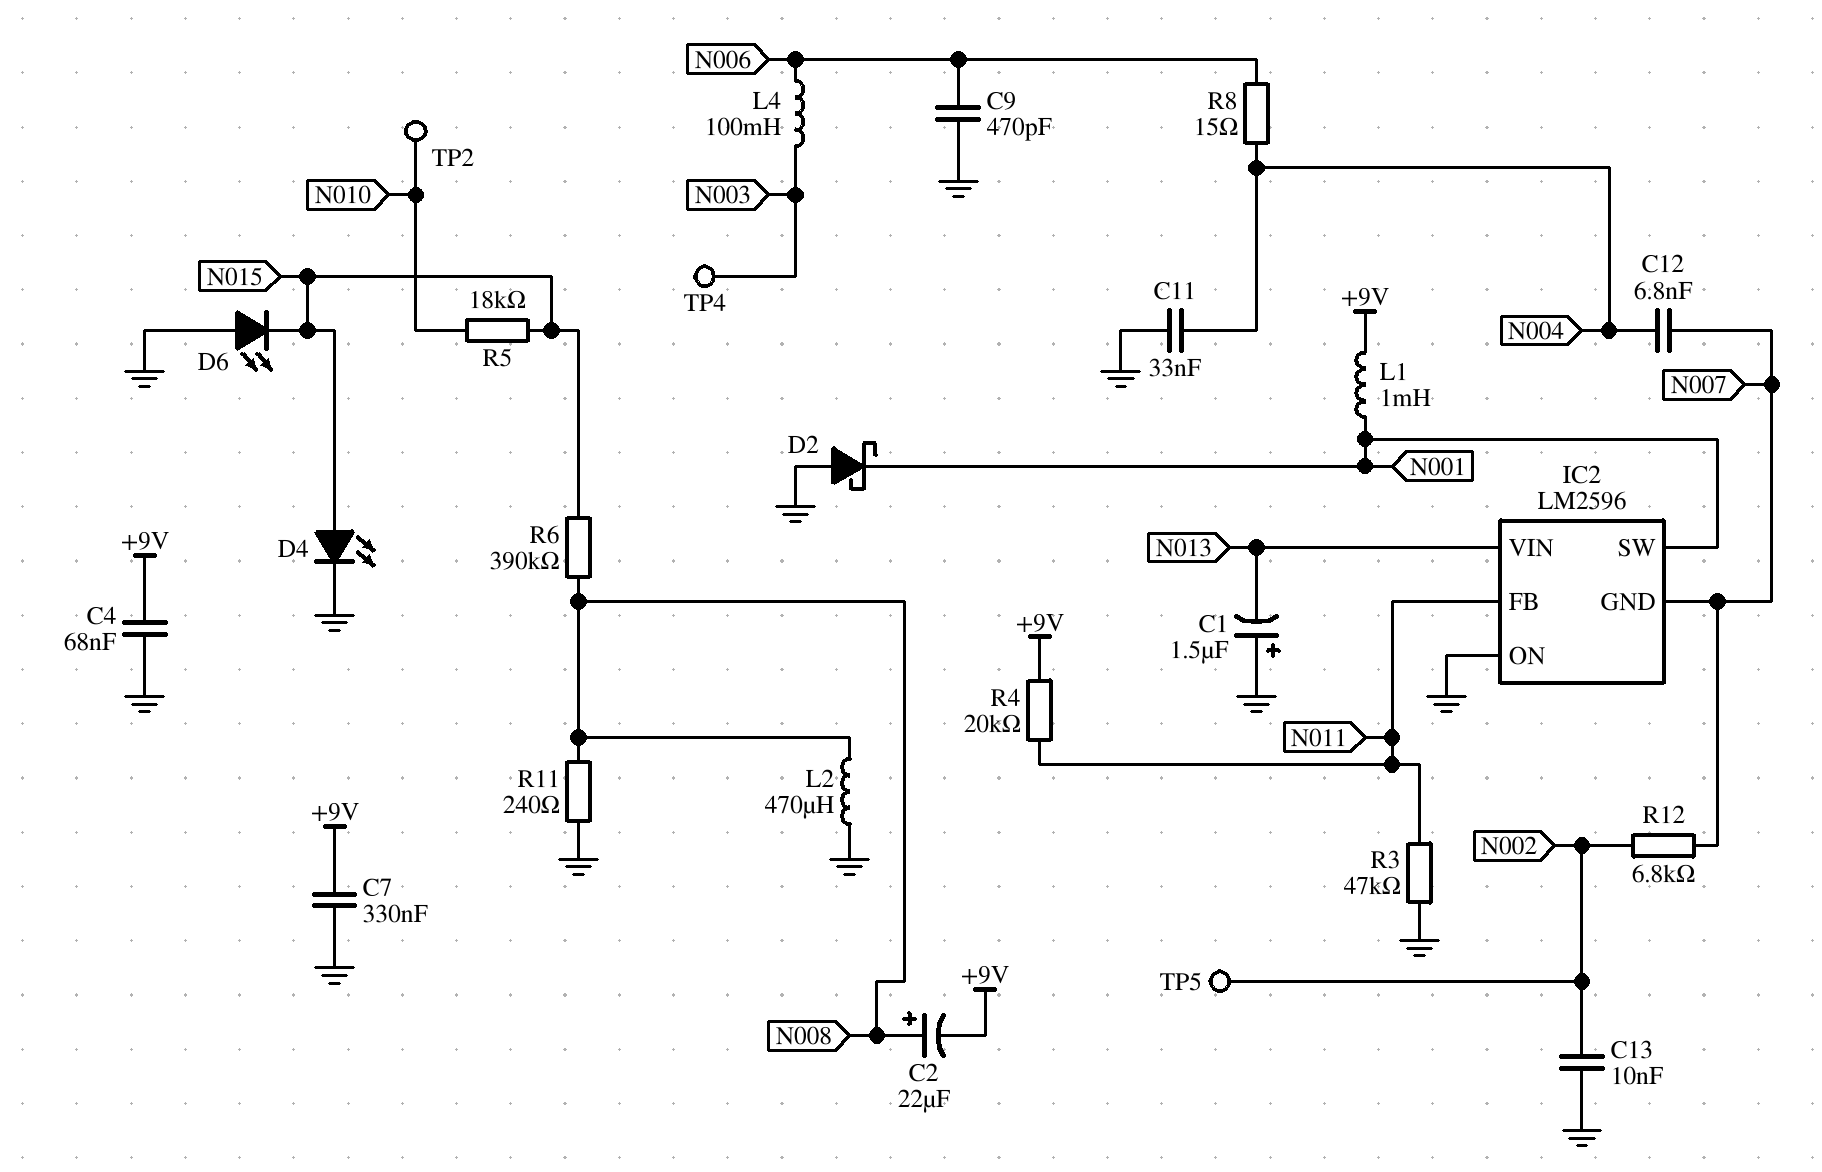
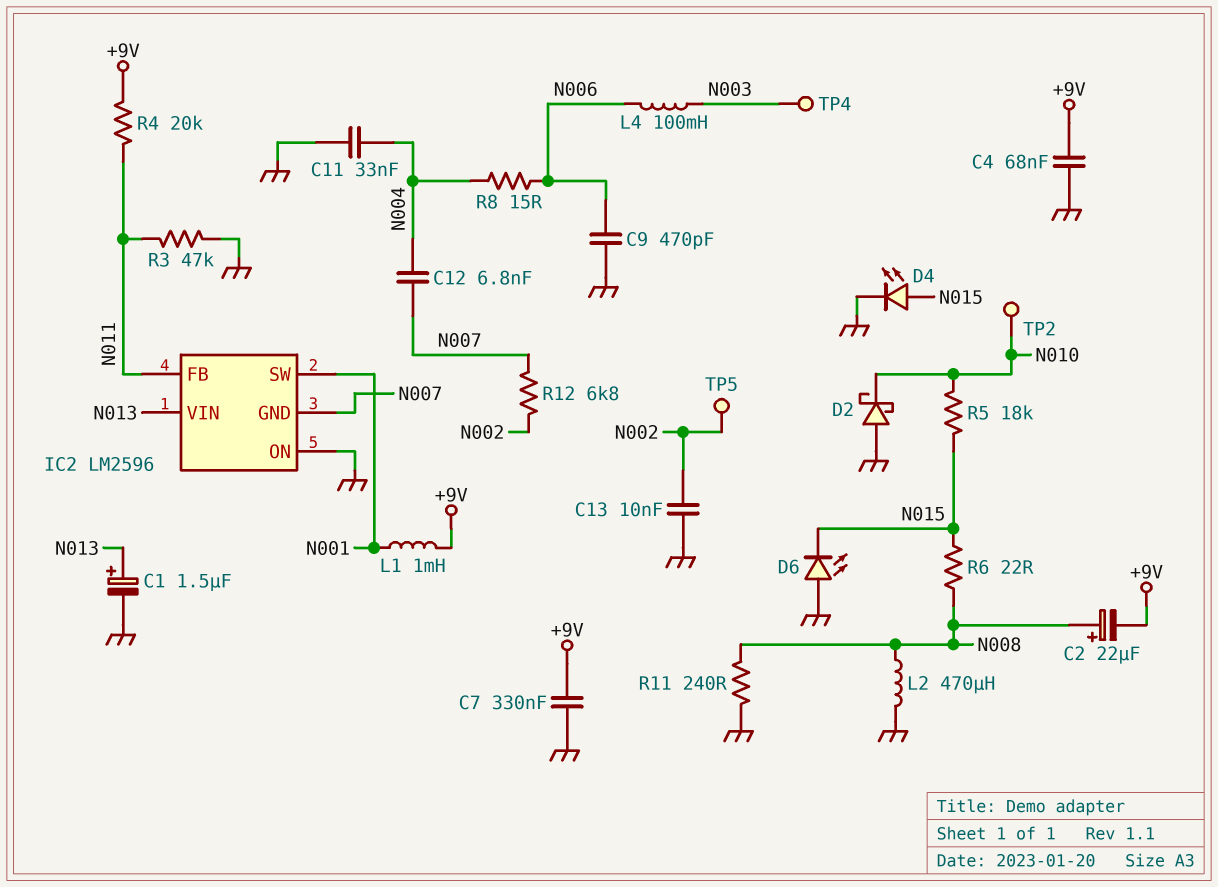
C1: 1.5uF (plus GND, minus N013) -> 1.5uF (plus N013, minus GND)
D2: schottky (A GND, K N001) -> schottky (A GND, K N010)
R6: 390k (N008, N015) -> 22 (N008, N015)

